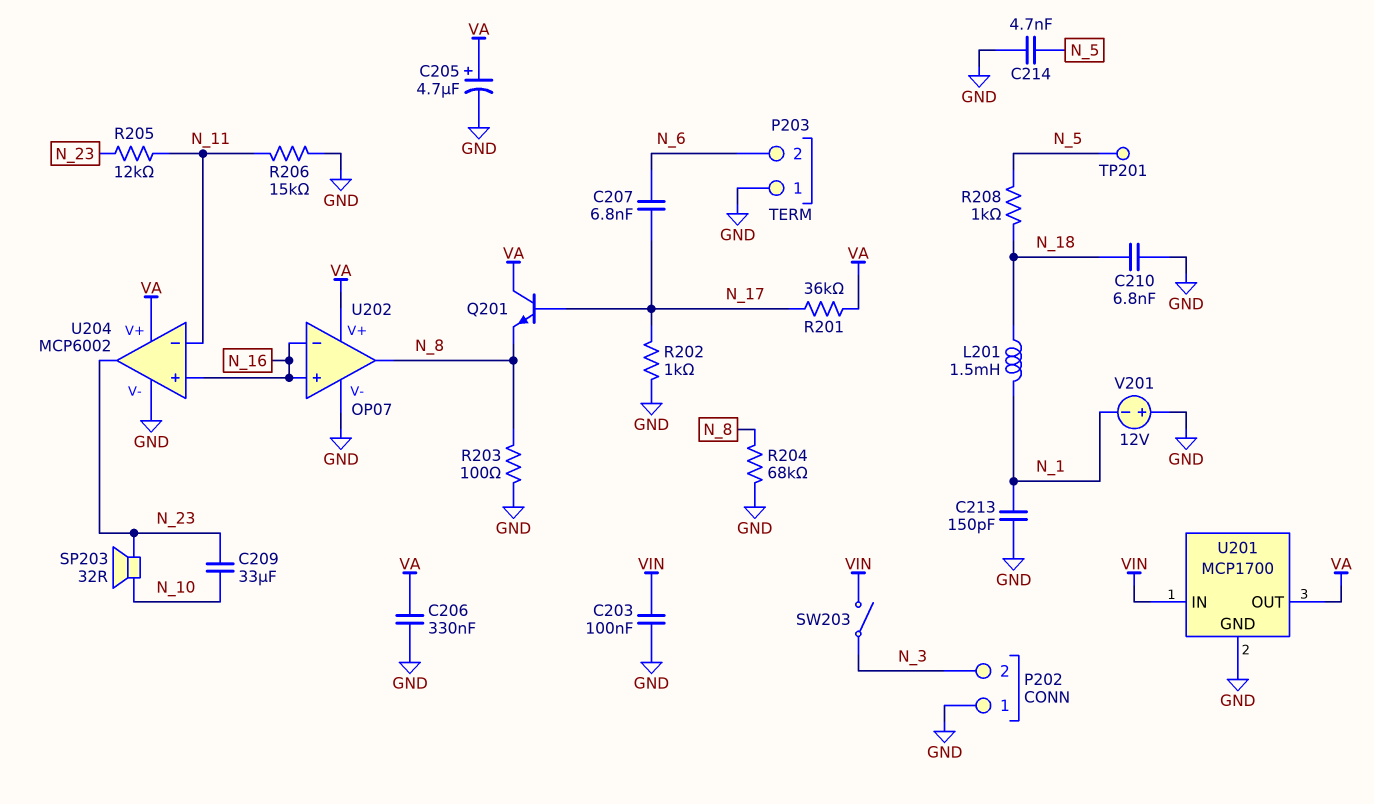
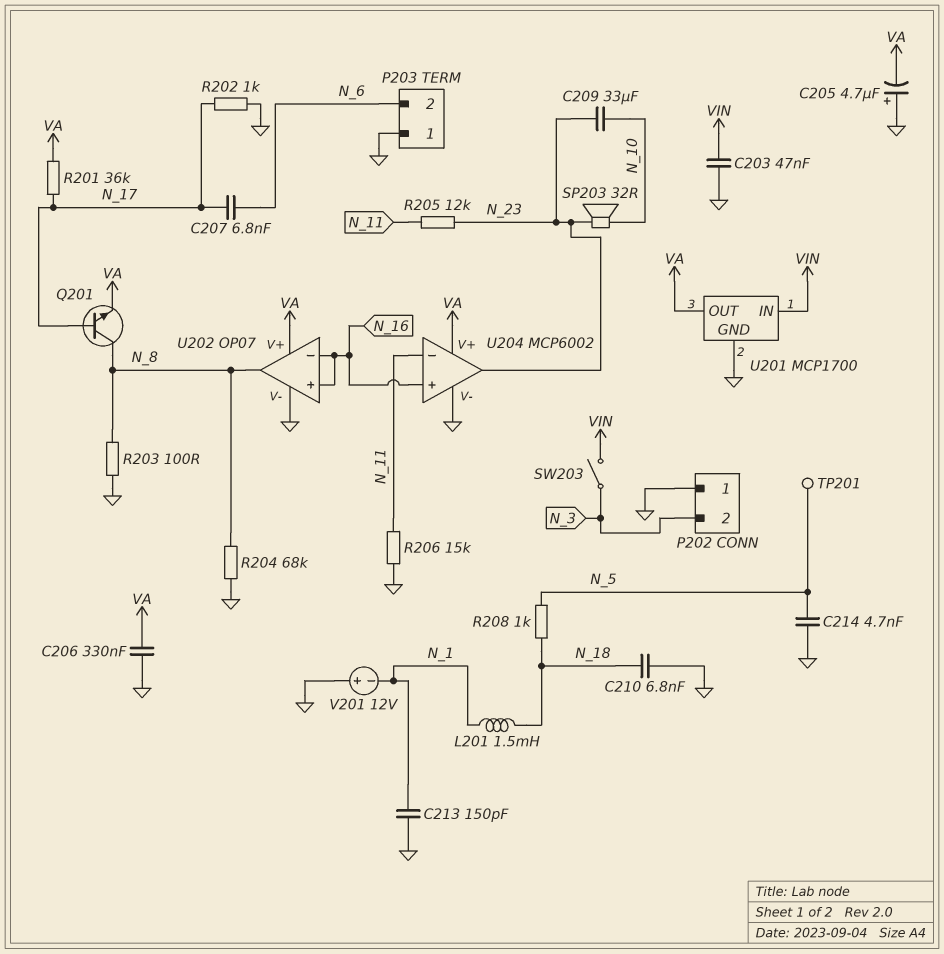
C203: 100nF (GND, VIN) -> 47nF (GND, VIN)
C205: 4.7uF (plus VA, minus GND) -> 4.7uF (plus GND, minus VA)
Q201: NPN (B N_17, C VA, E N_8) -> NPN (B N_17, C N_8, E VA)

